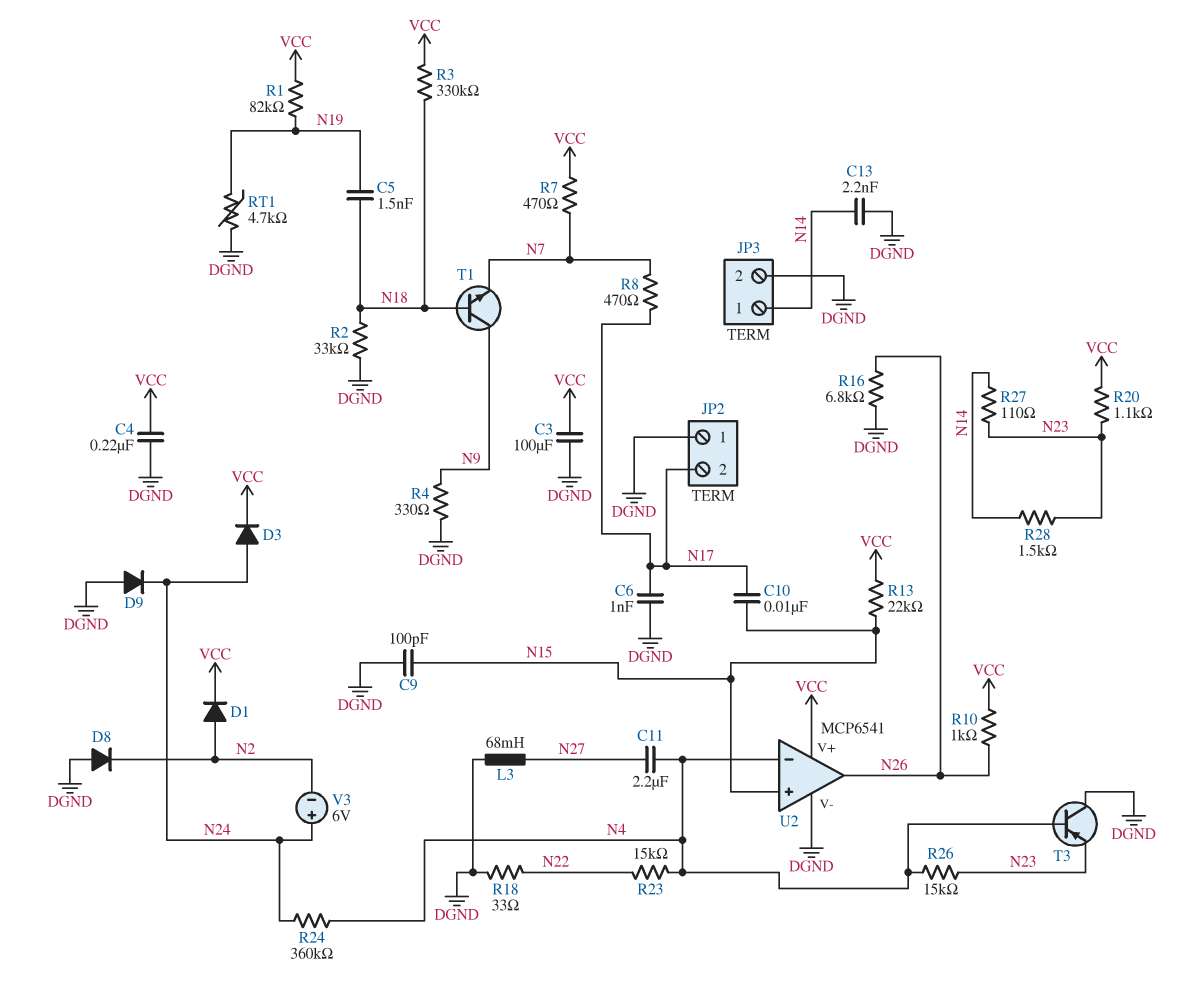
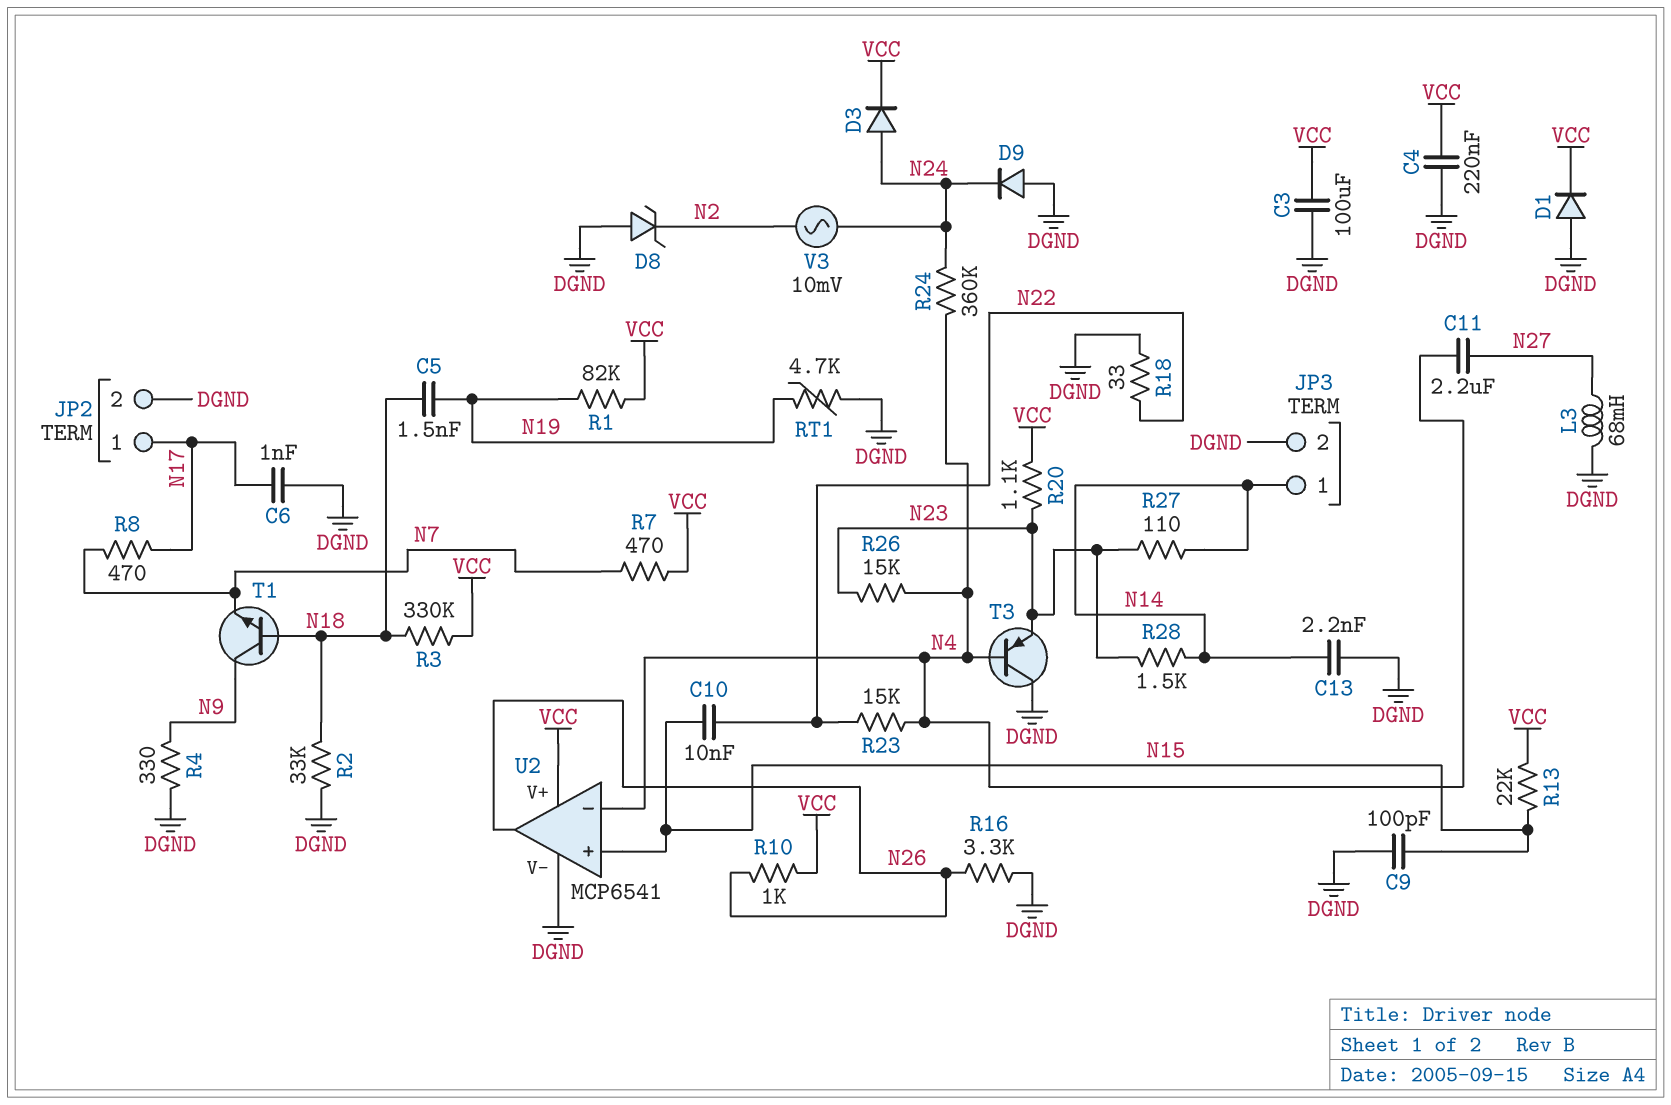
C10: 10nF (N15, N17) -> 10nF (N15, N22)
D1: diode (A N2, K VCC) -> diode (A DGND, K VCC)
D8: diode (A DGND, K N2) -> zener (A DGND, K N2)
JP2 pin 1: DGND -> N17
JP2 pin 2: N17 -> DGND
R16: 6.8k (DGND, N26) -> 3.3k (DGND, N26)
V3: 6V (plus N24, minus N2) -> AC 10mV (N2, N24)

